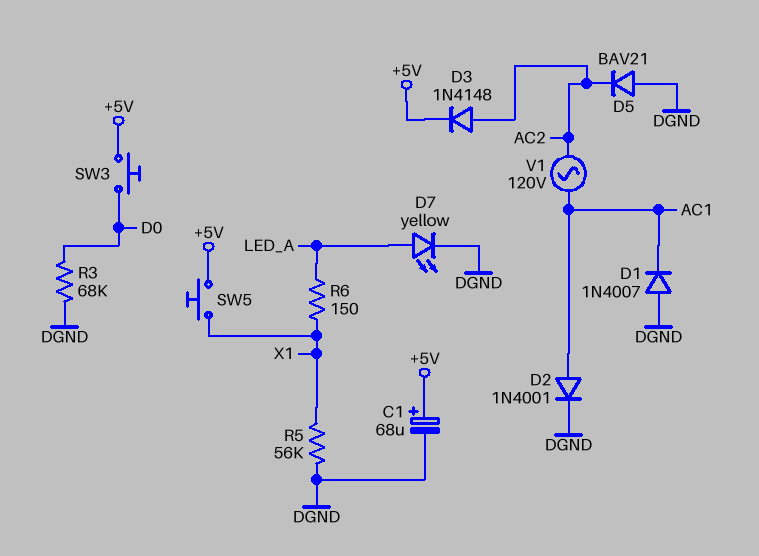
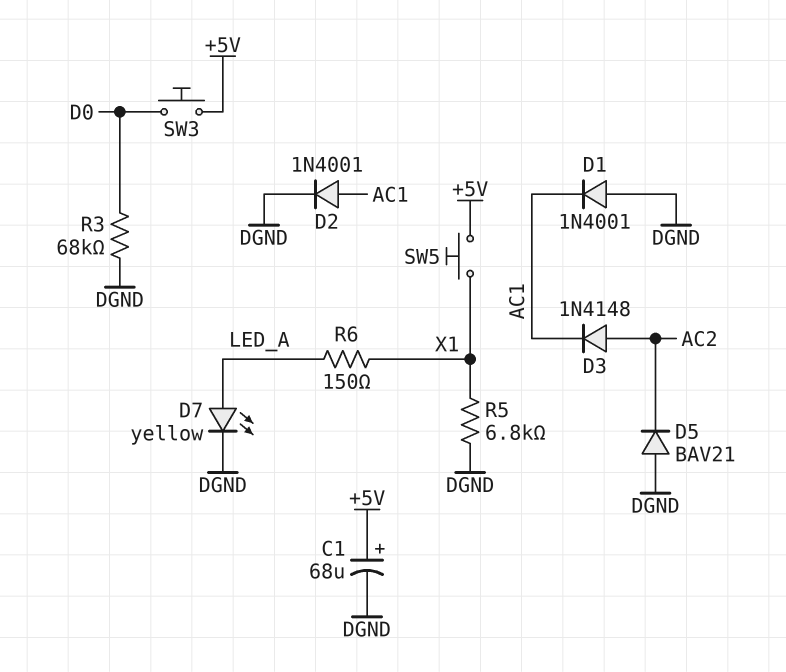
D1: diode 1N4007 (A DGND, K AC1) -> diode 1N4001 (A DGND, K AC1)
D3: diode 1N4148 (A AC2, K +5V) -> diode 1N4148 (A AC2, K AC1)
R5: 56k (DGND, X1) -> 6.8k (DGND, X1)
V1: AC 120V (AC1, AC2) -> none

